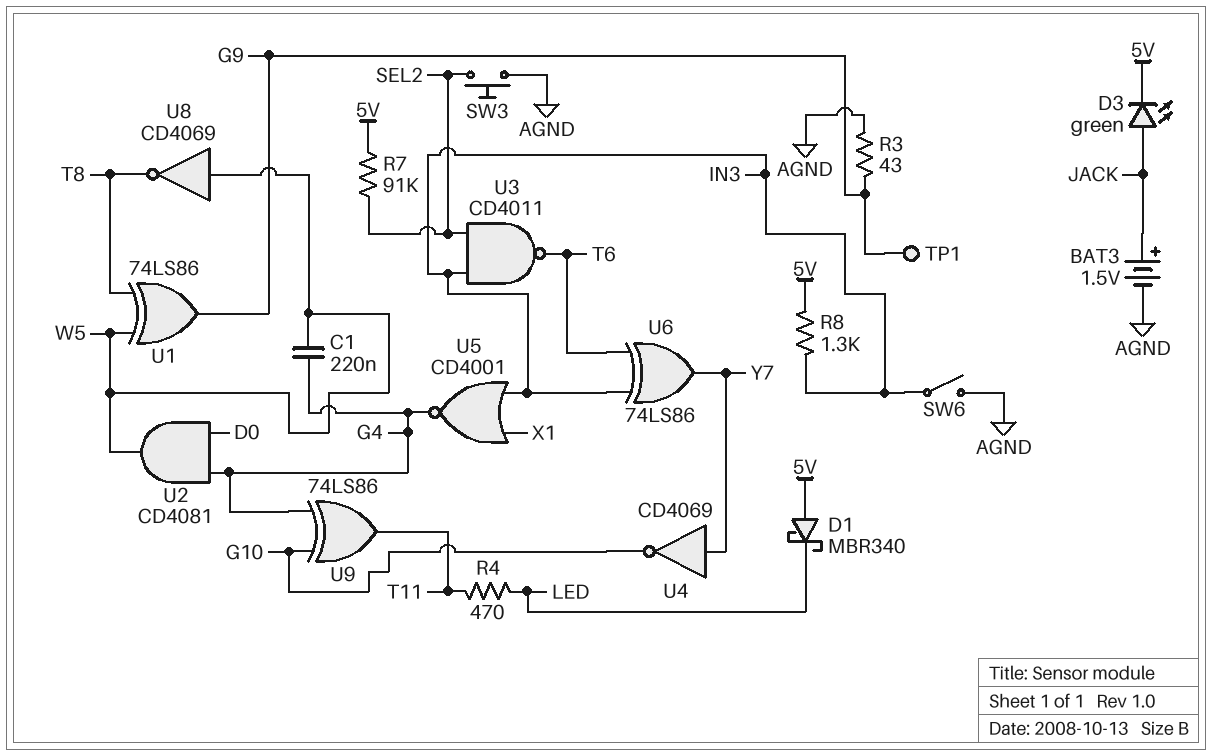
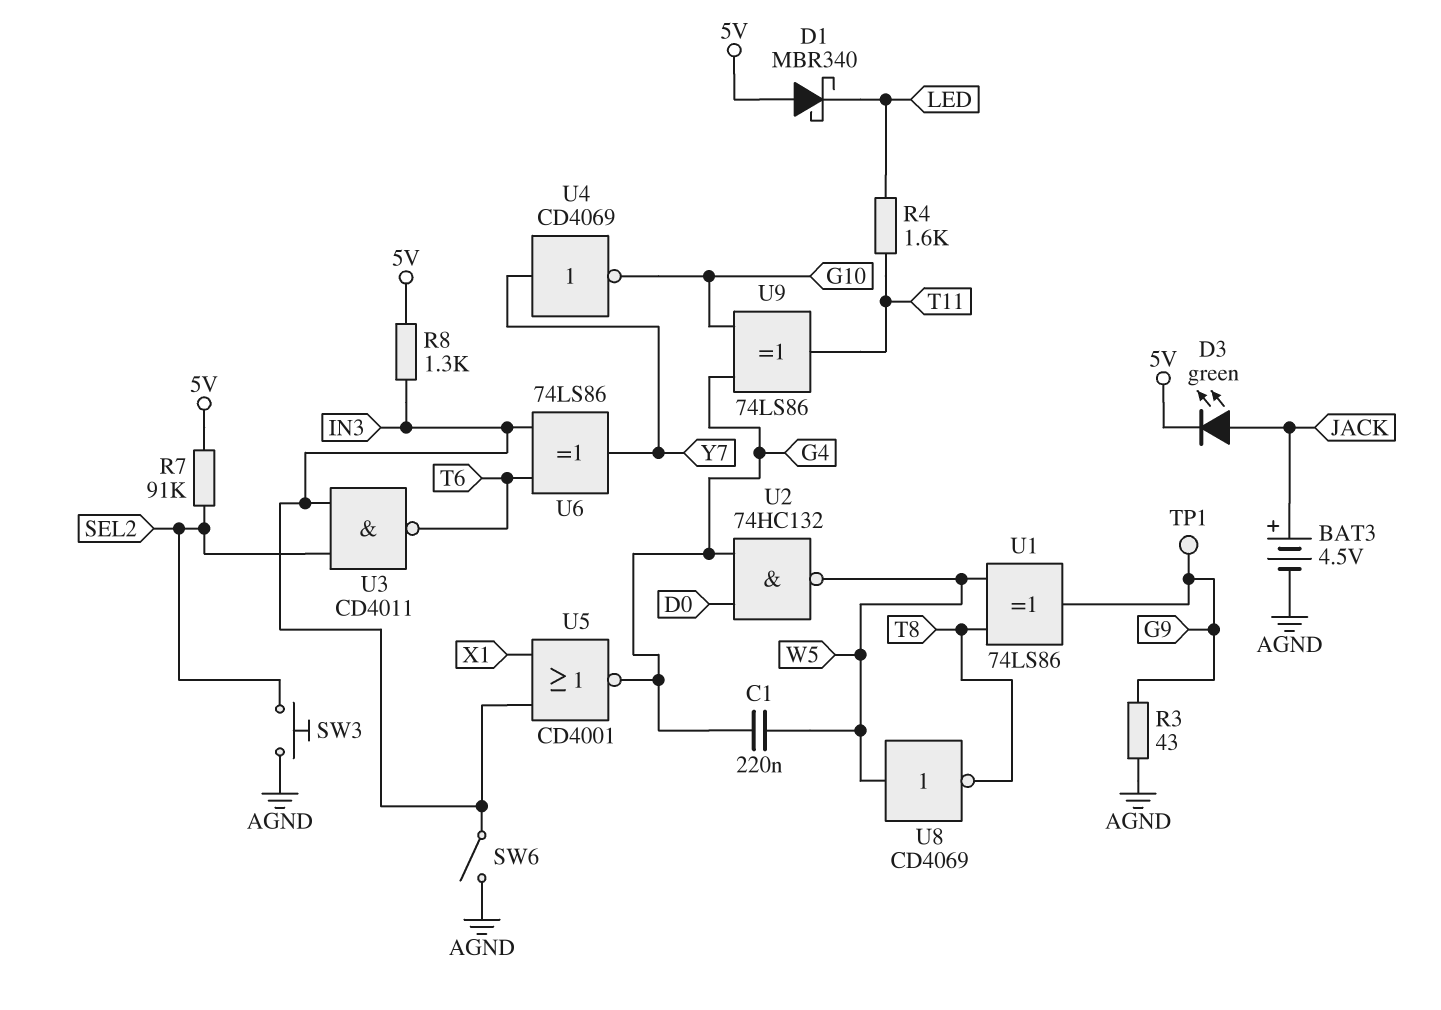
BAT3: 1.5V (plus JACK, minus AGND) -> 4.5V (plus JACK, minus AGND)
R4: 470 (LED, T11) -> 1.6k (LED, T11)
U2: AND CD4081 (in D0, in G4, out W5) -> NAND 74HC132 (in D0, in G4, out W5)

